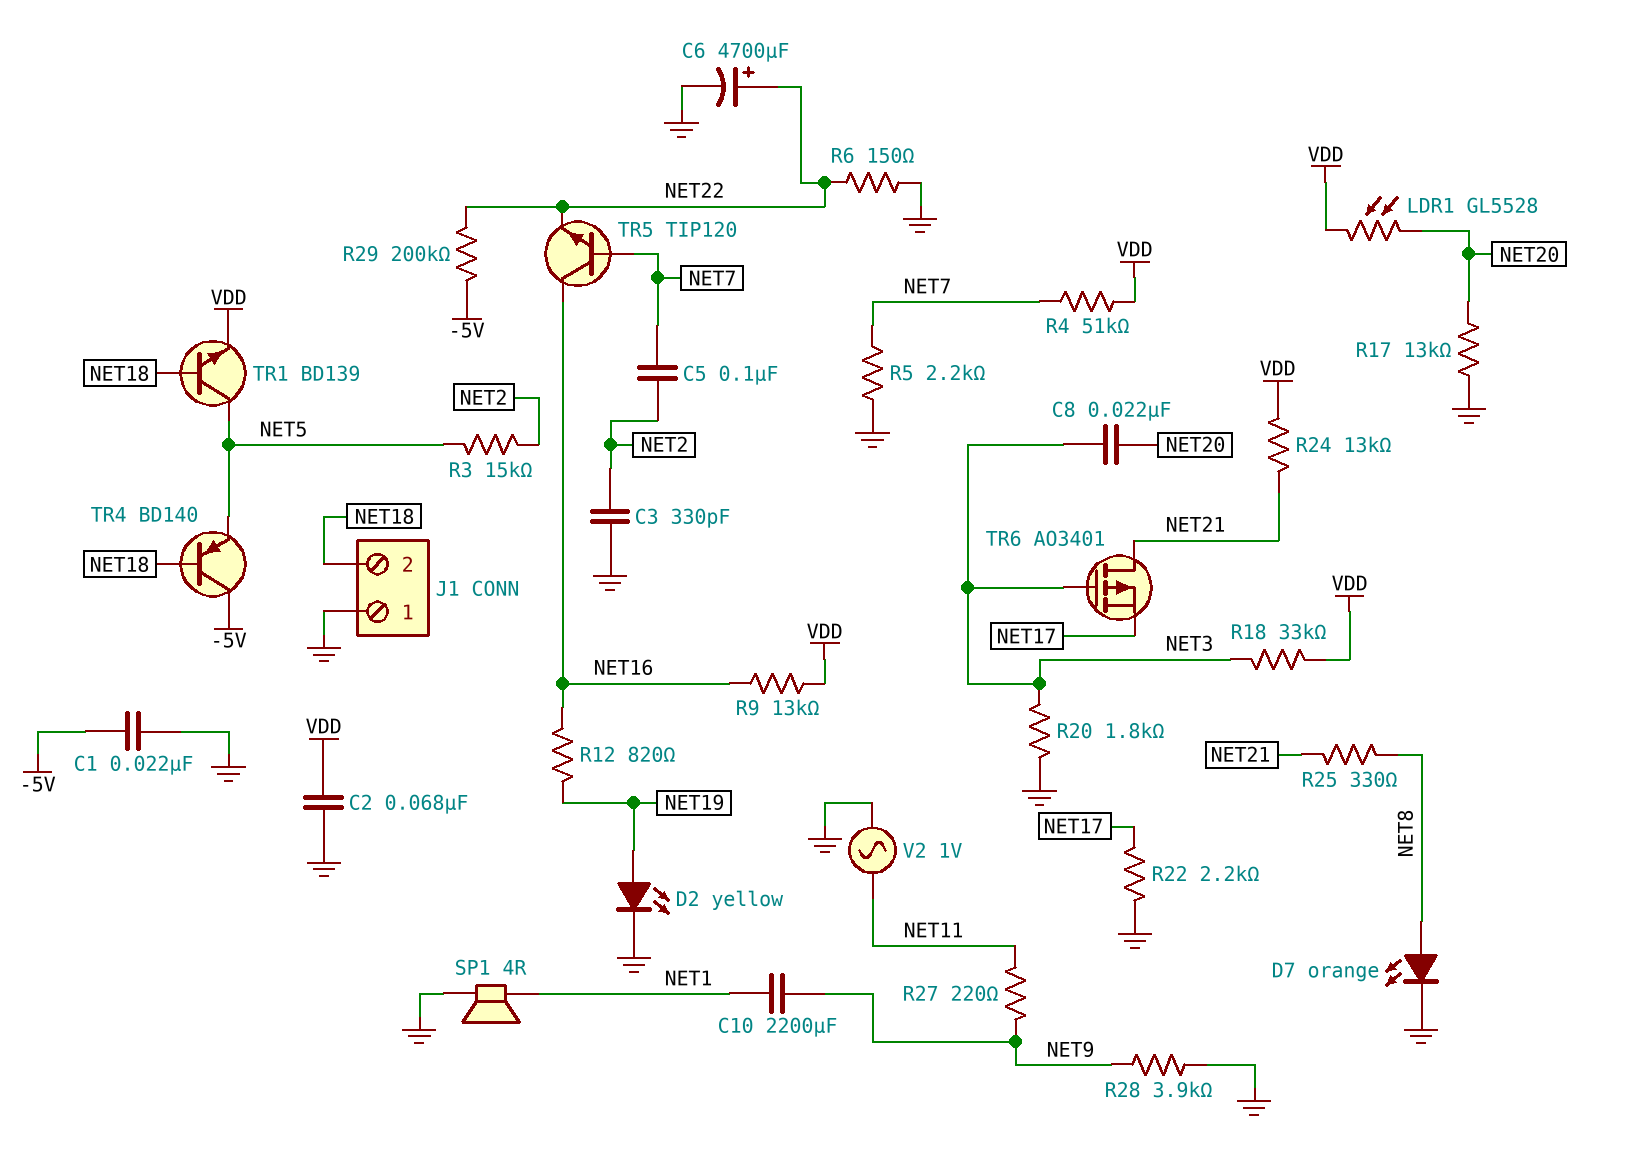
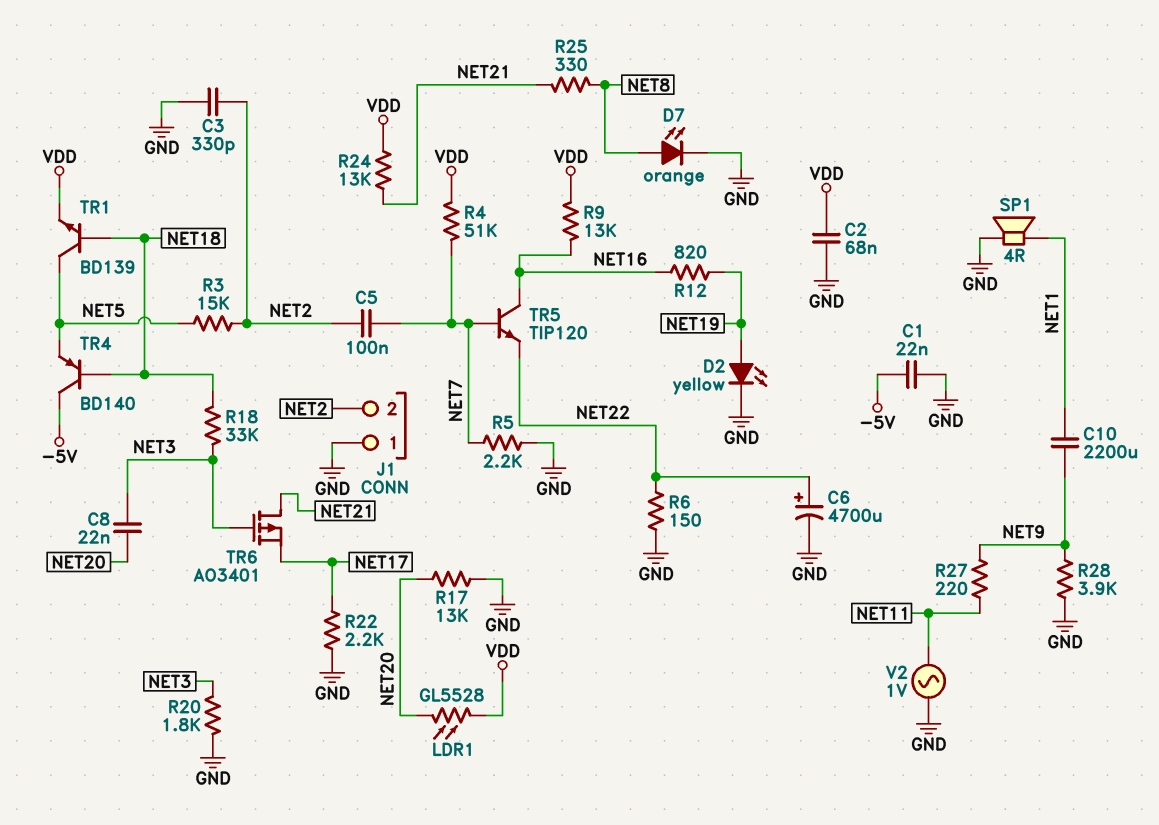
J1 pin 2: NET18 -> NET2
R18: 33k (NET3, VDD) -> 33k (NET3, NET18)
R29: 200k (-5V, NET22) -> none

